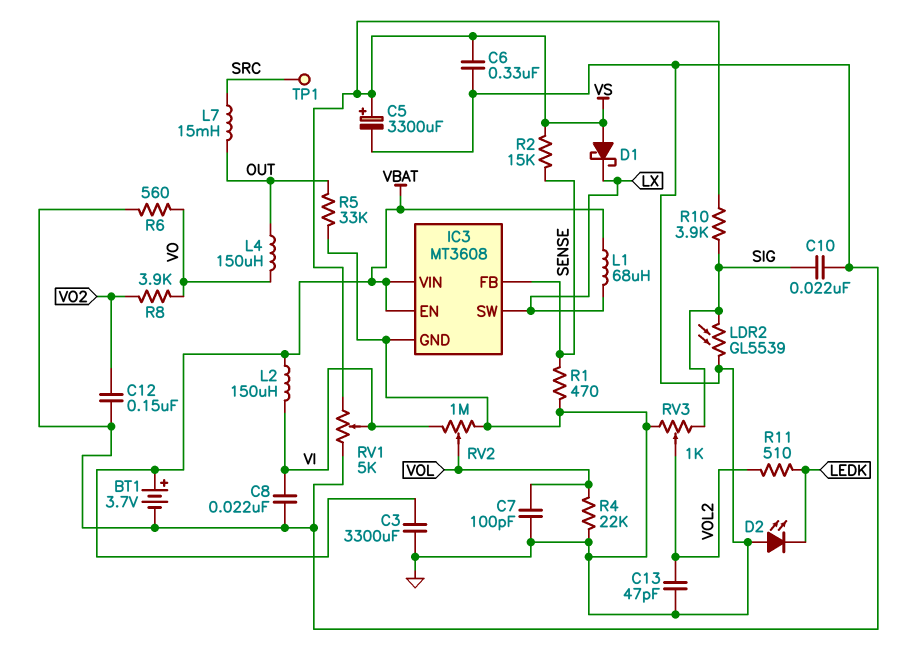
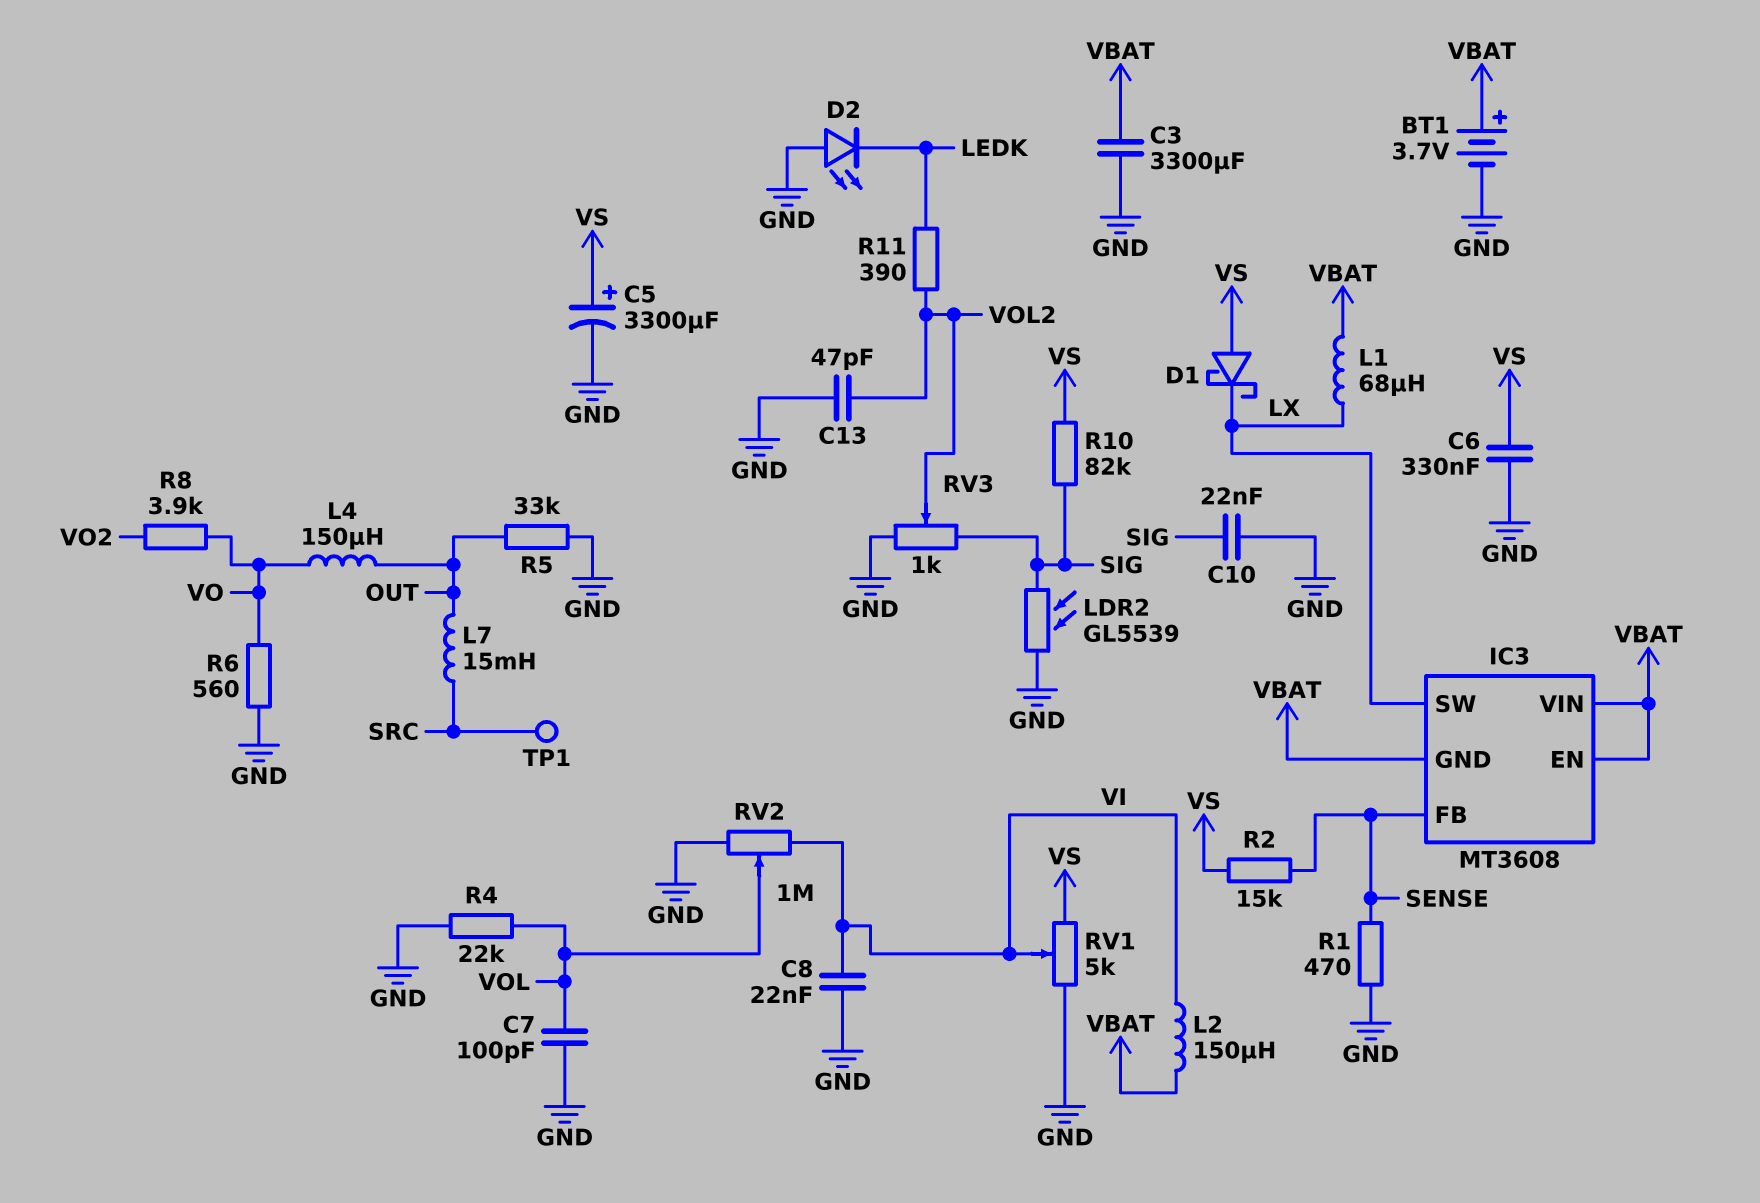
C12: 150nF (GND, VO2) -> none
IC3 pin GND: GND -> VBAT
R10: 3.9k (SIG, VS) -> 82k (SIG, VS)
R11: 510 (LEDK, VOL2) -> 390 (LEDK, VOL2)

